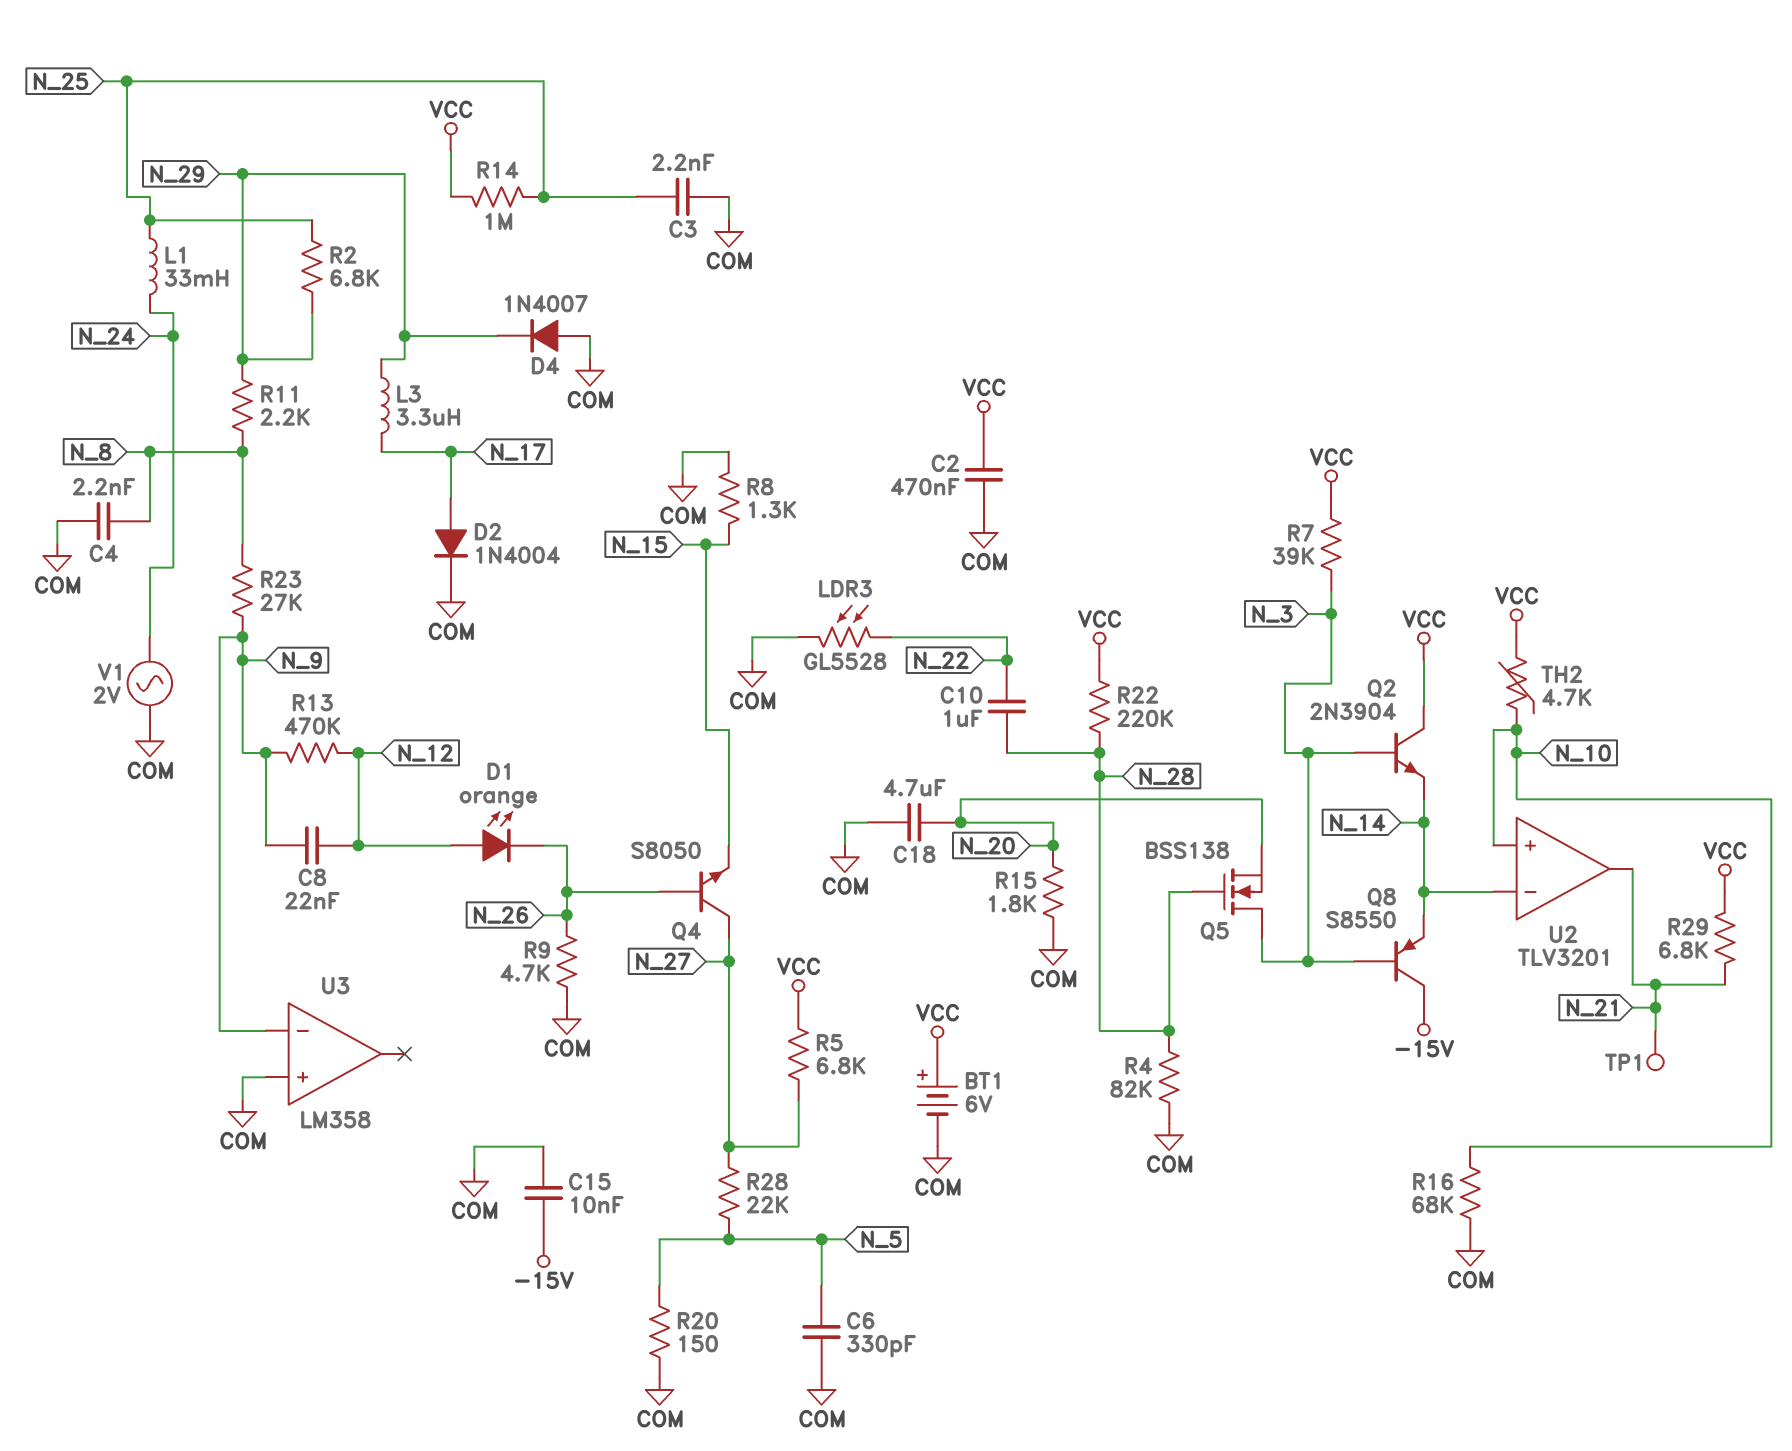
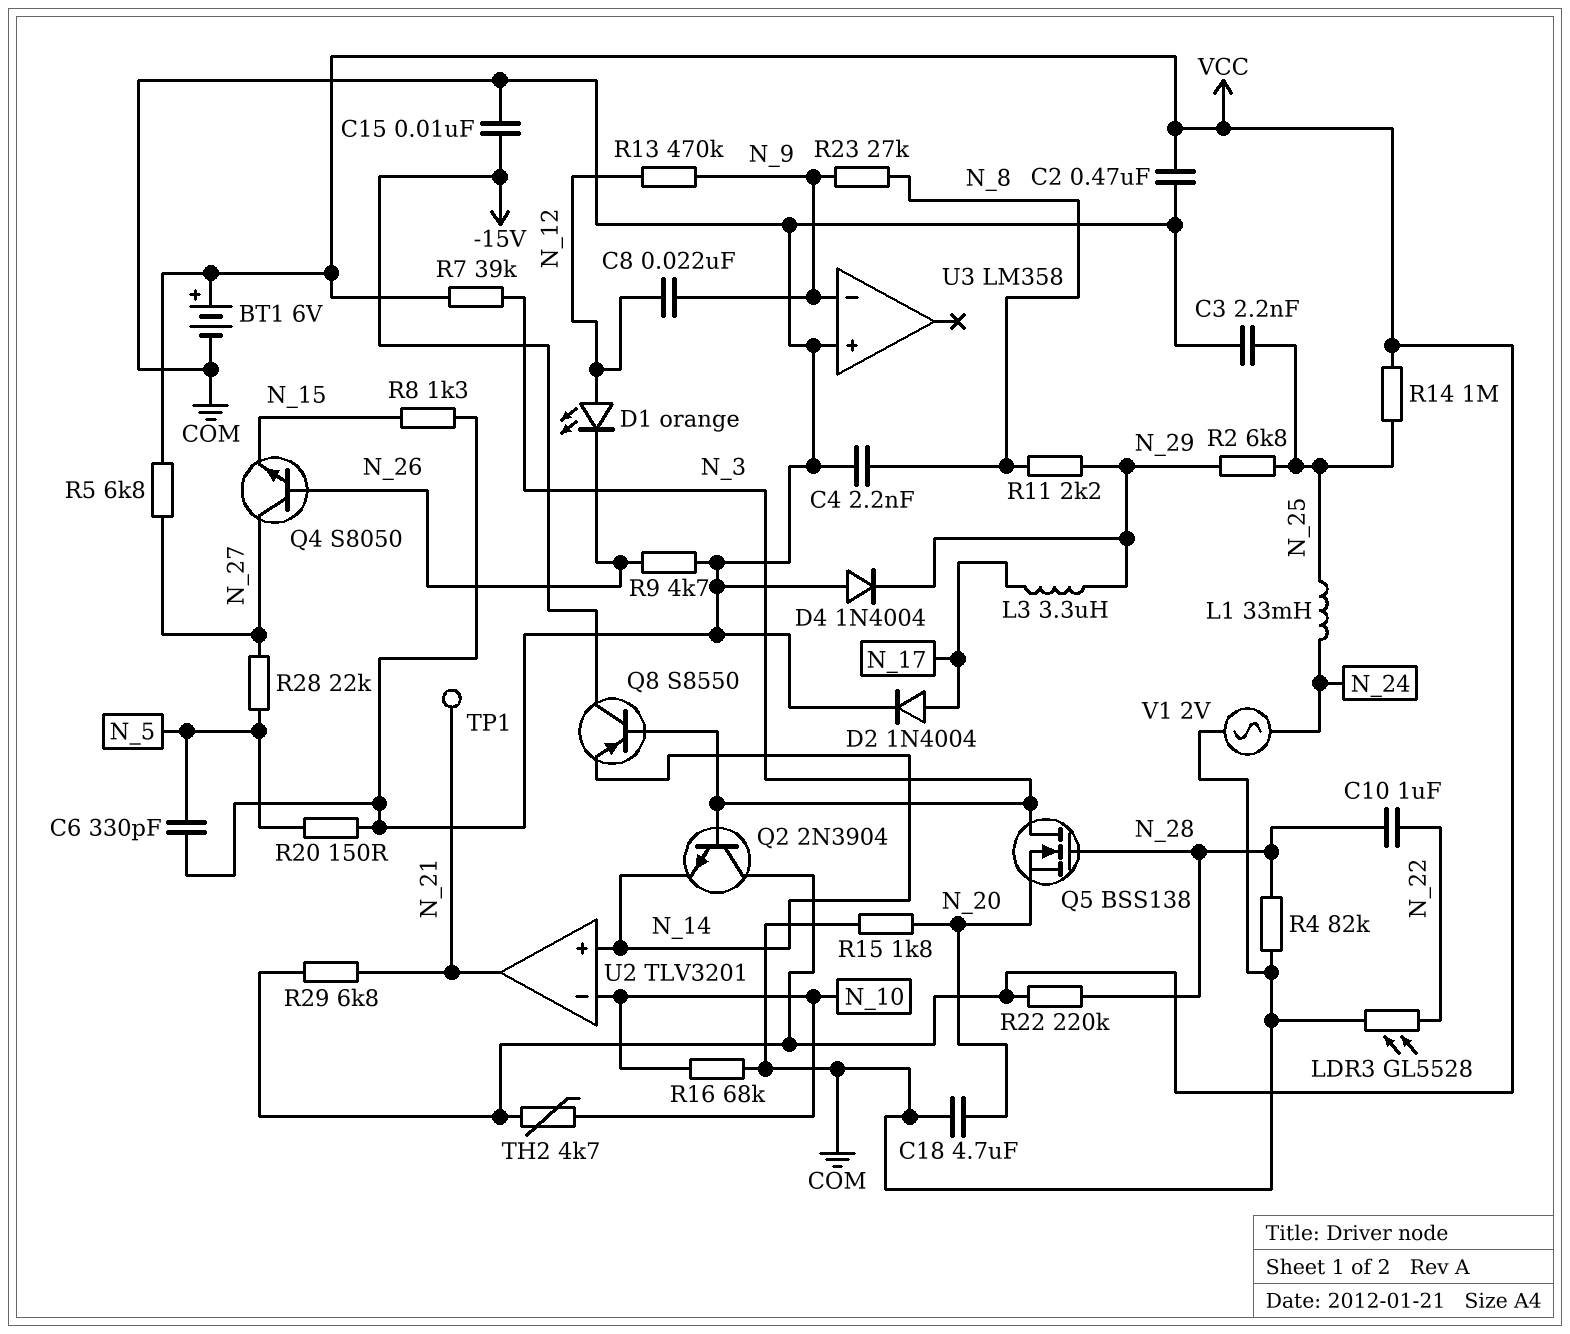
D4: diode 1N4007 (A COM, K N_29) -> diode 1N4004 (A COM, K N_29)
U2 pin in+: N_10 -> N_14
U2 pin in-: N_14 -> N_10

